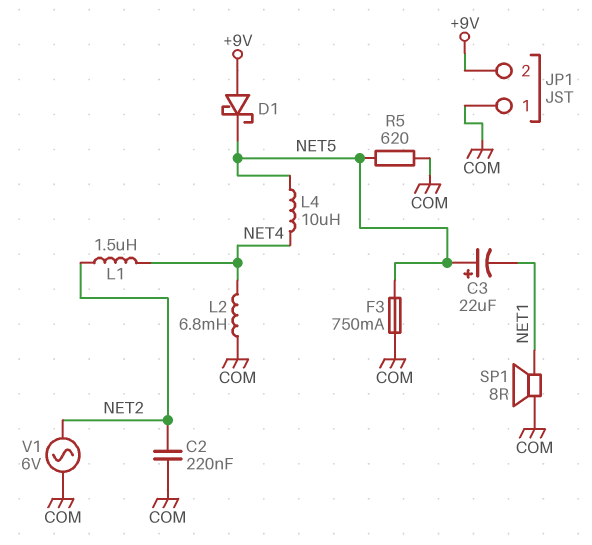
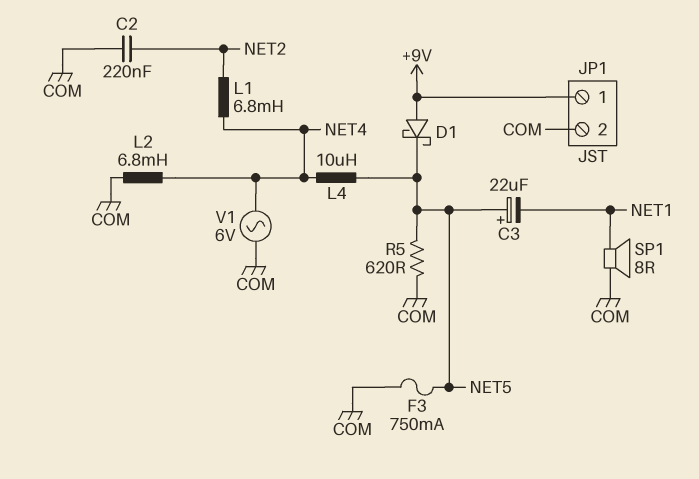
JP1 pin 1: COM -> +9V
JP1 pin 2: +9V -> COM
L1: 1.5uH (NET2, NET4) -> 6.8mH (NET2, NET4)
V1: AC 6V (COM, NET2) -> AC 6V (COM, NET4)

